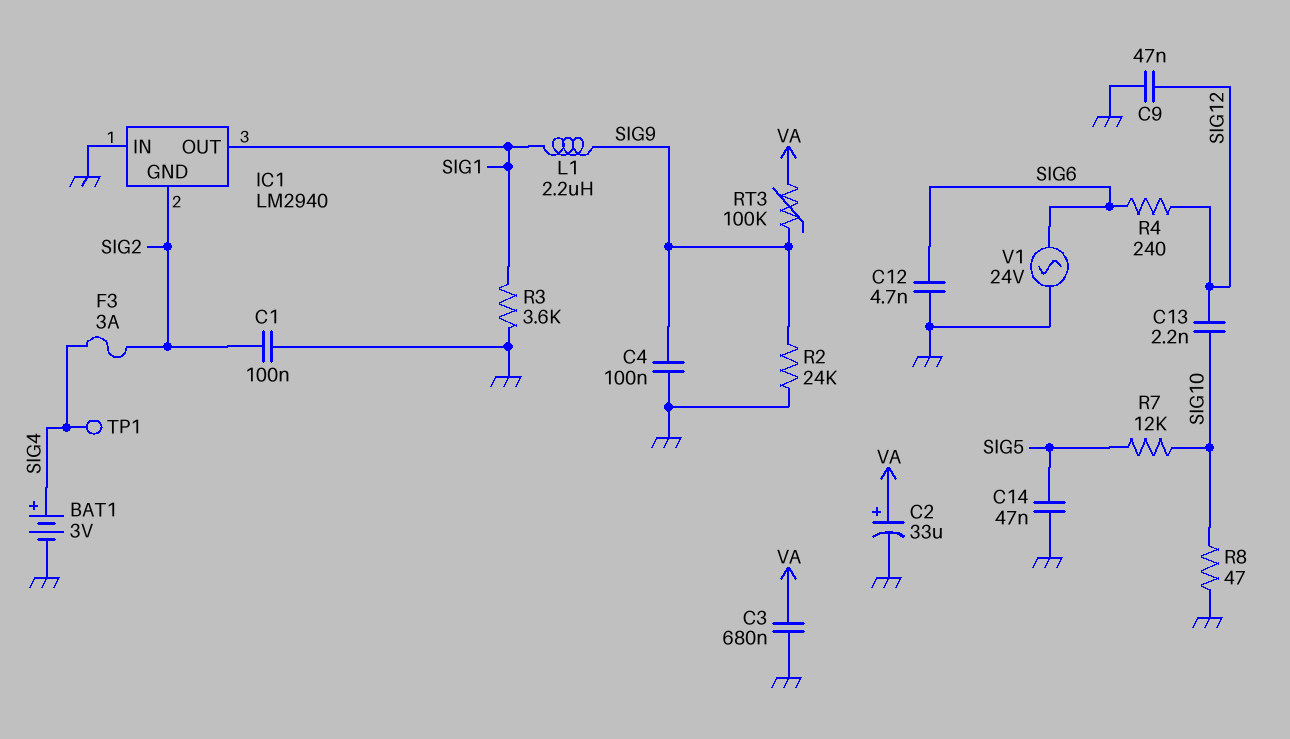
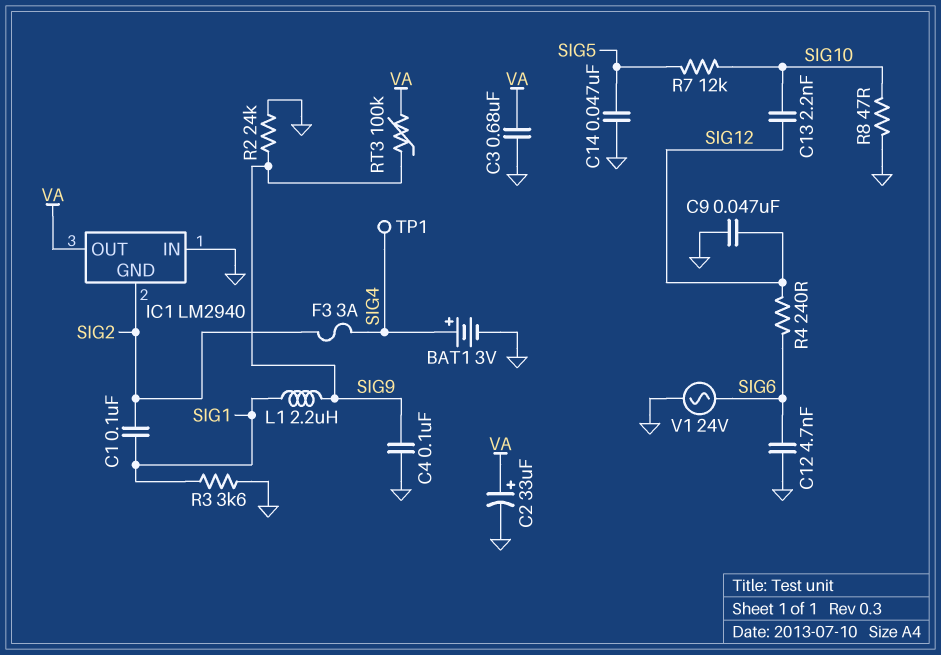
C1: 100nF (GND, SIG2) -> 100nF (SIG1, SIG2)
IC1 pin OUT: SIG1 -> VA

